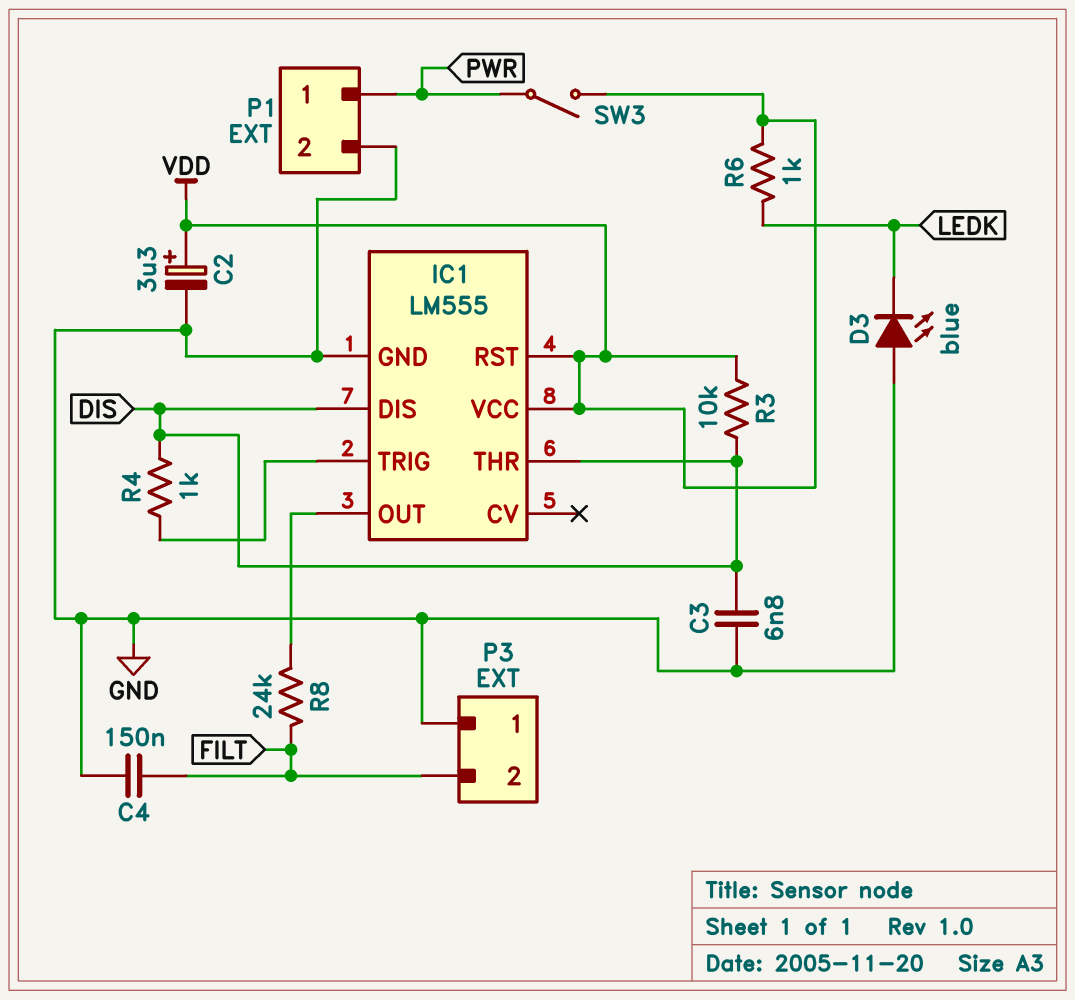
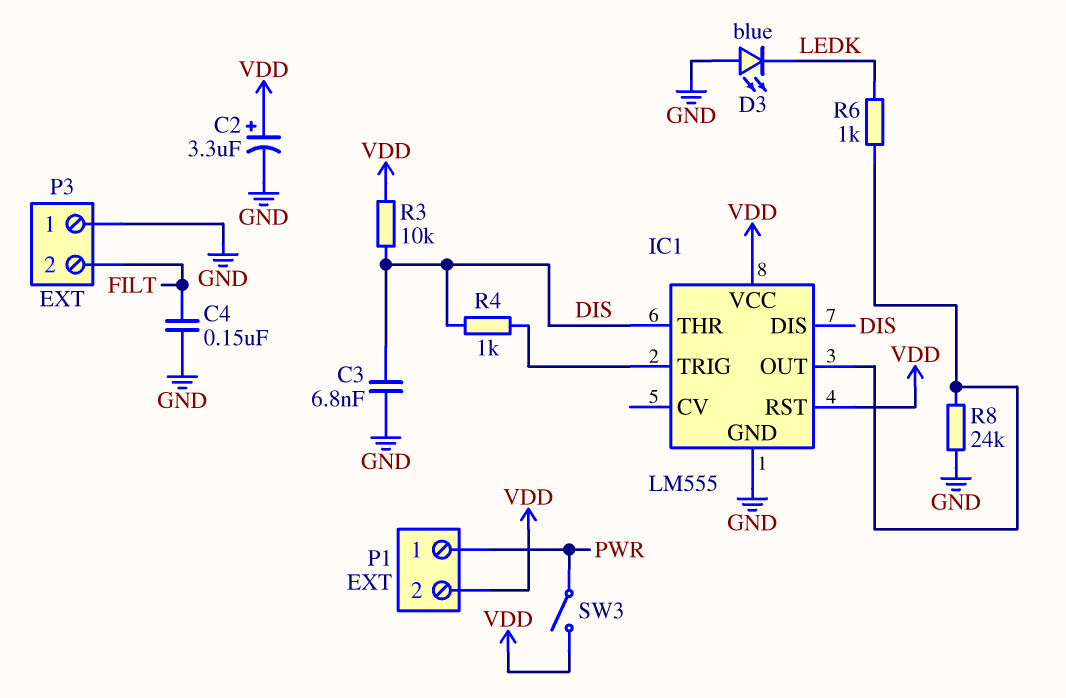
P1 pin 2: GND -> VDD
R6: 1k (LEDK, VDD) -> 1k (IC1/OUT, LEDK)
R8: 24k (FILT, IC1/OUT) -> 24k (GND, IC1/OUT)

